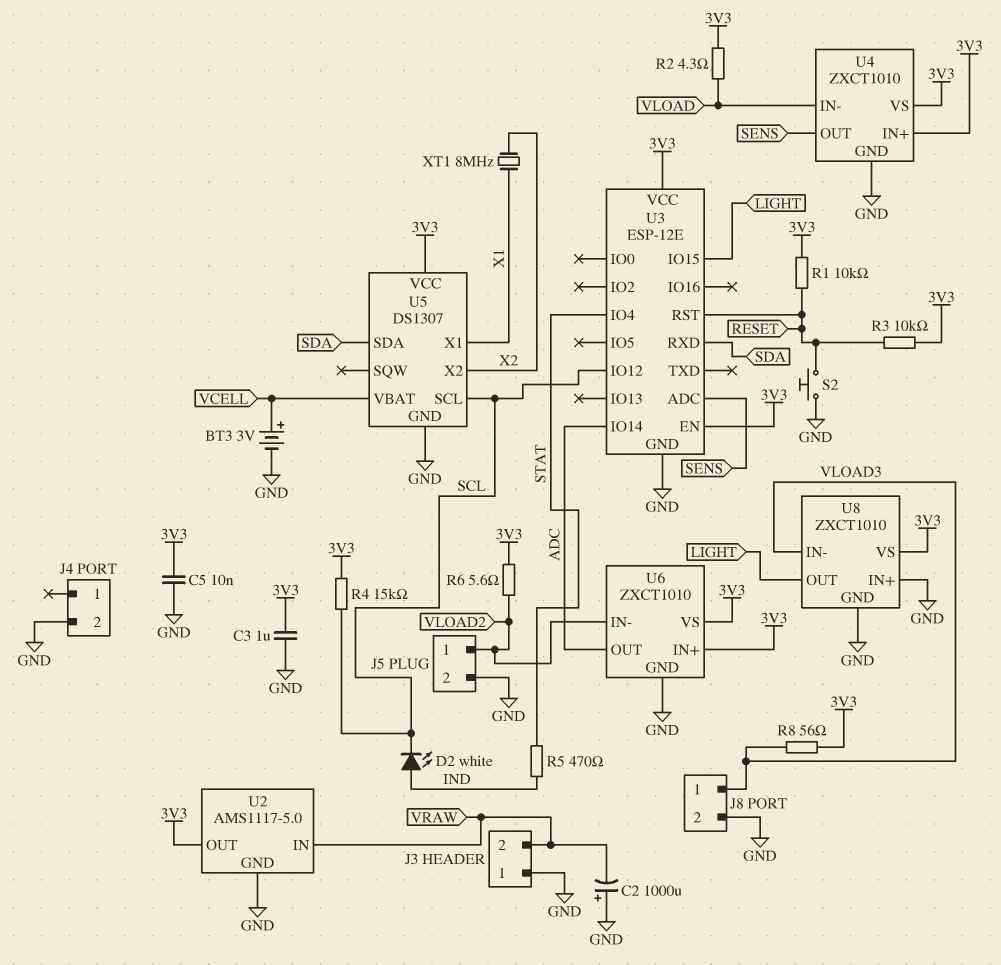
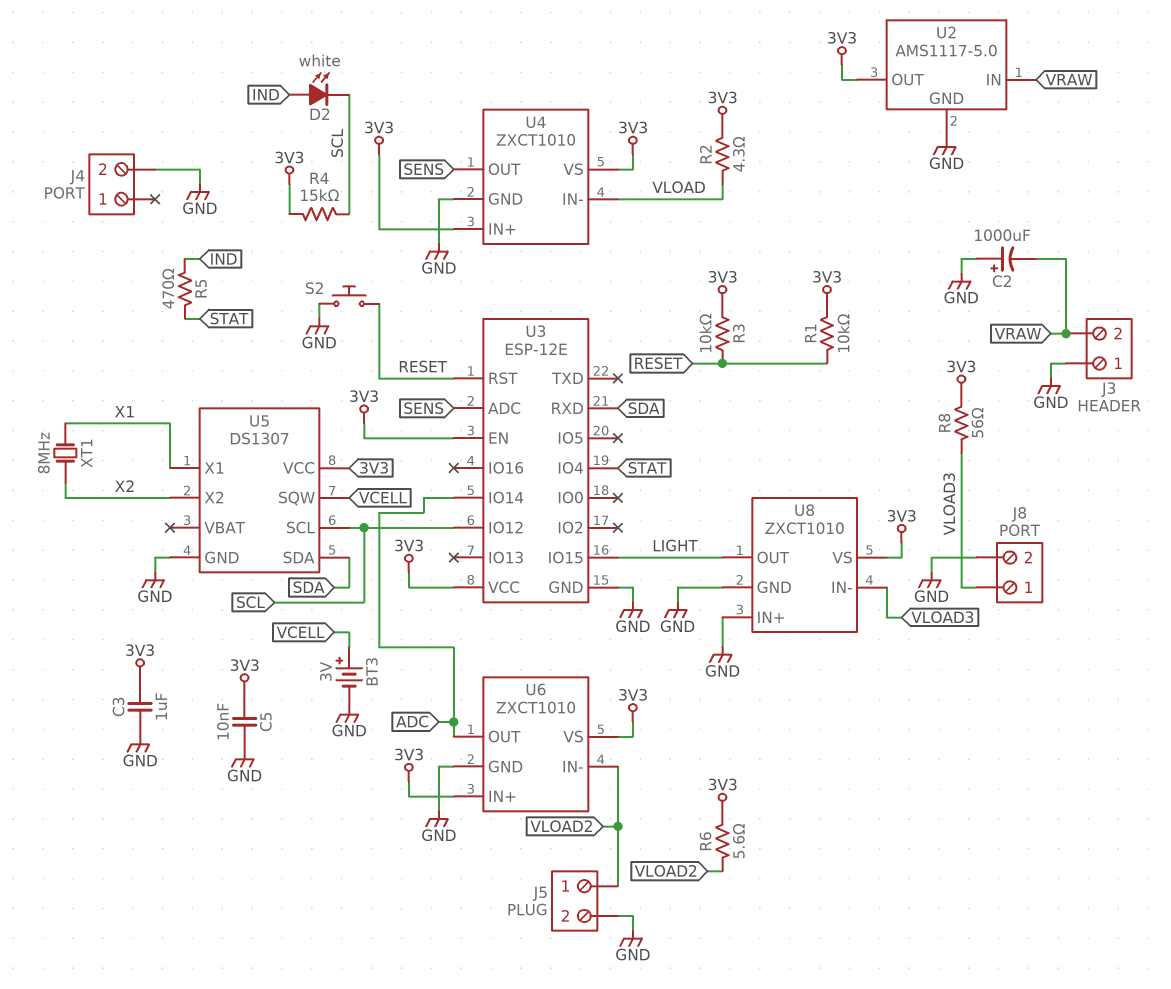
U5 pin SQW: none -> VCELL
U5 pin VBAT: VCELL -> none

